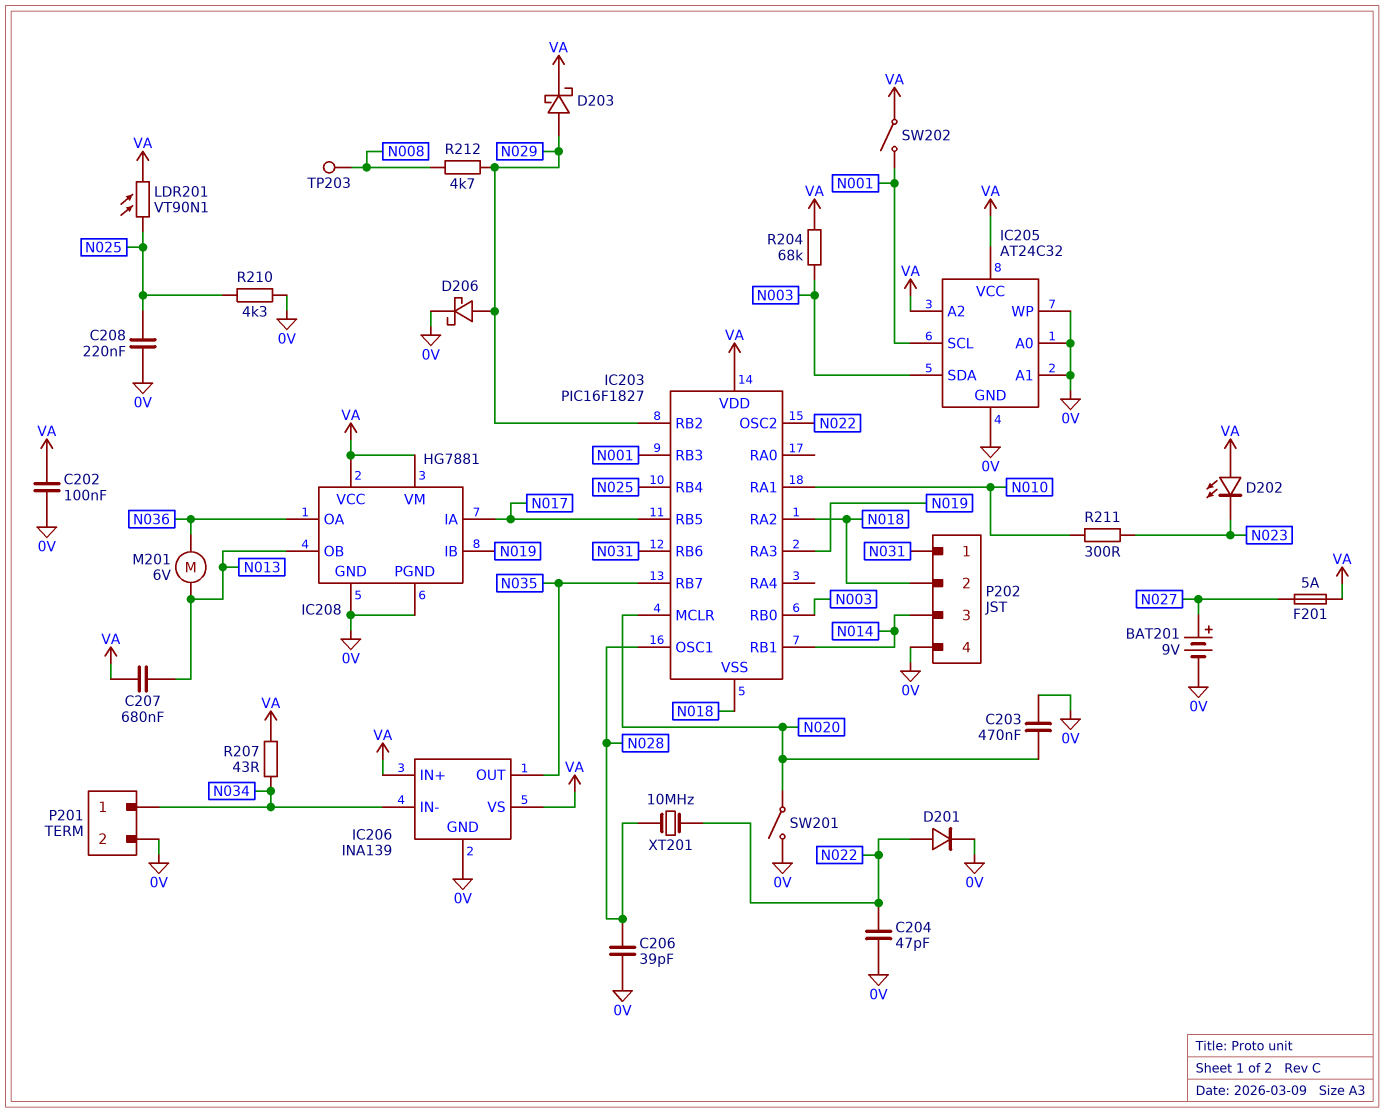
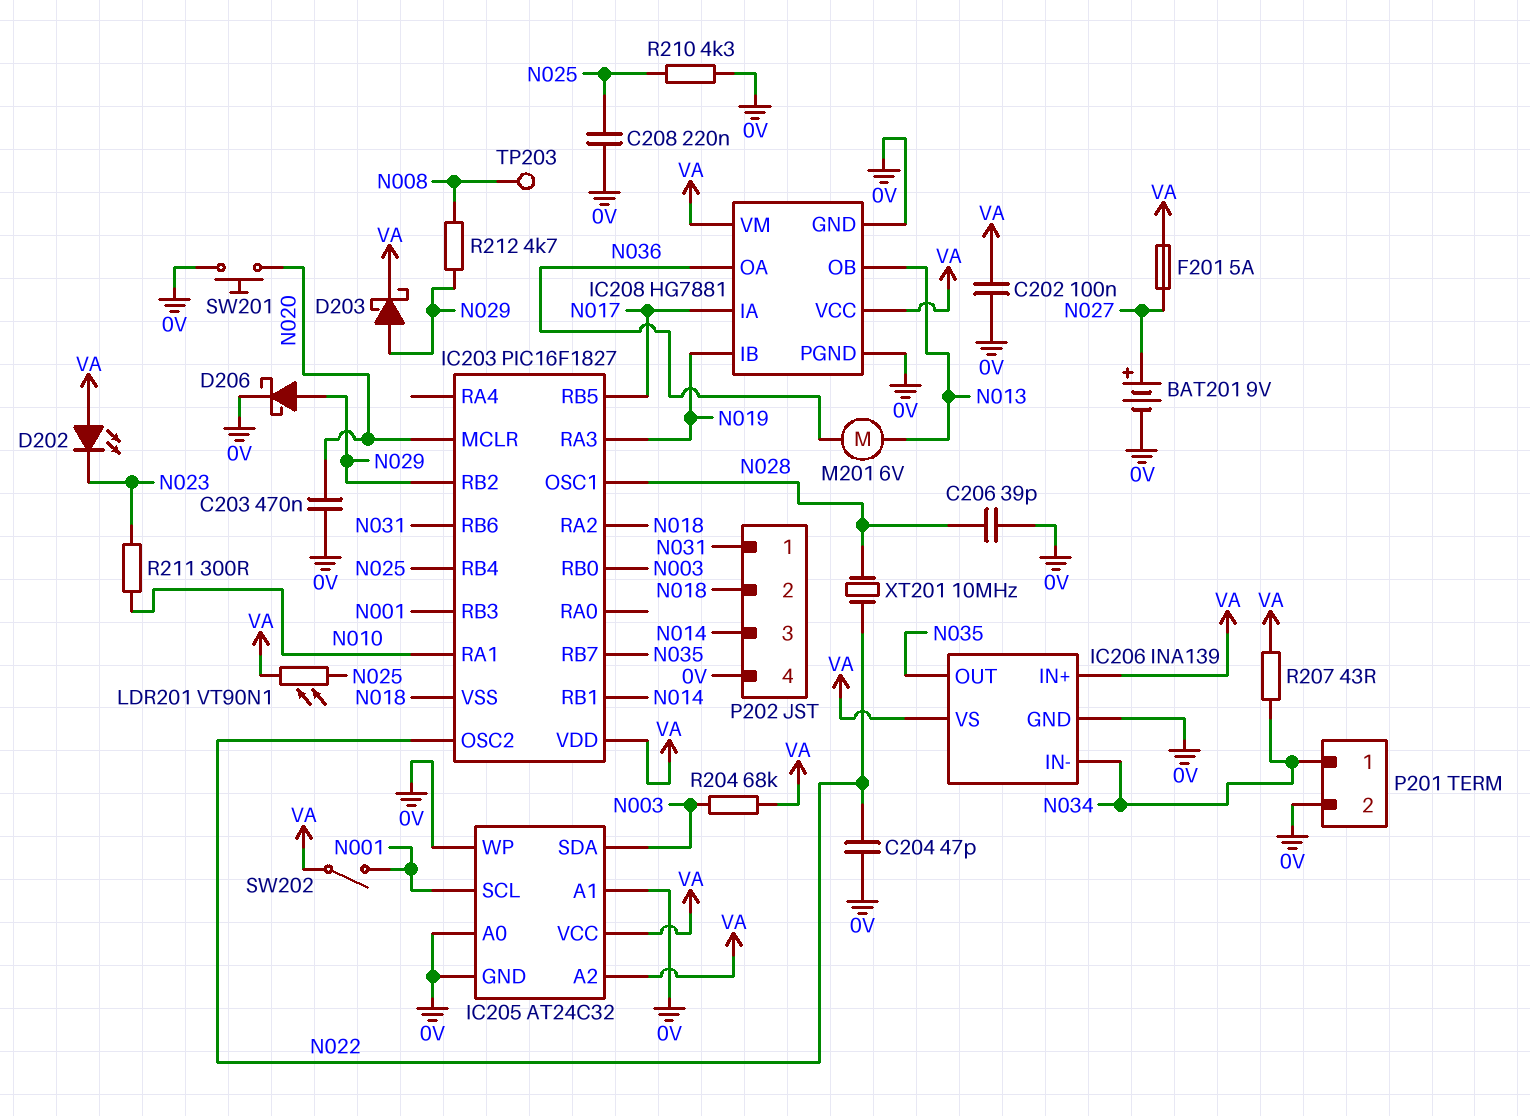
C207: 680nF (N013, VA) -> none
D201: diode (A N022, K 0V) -> none
SW201: switch (0V, N020) -> button (0V, N020)

